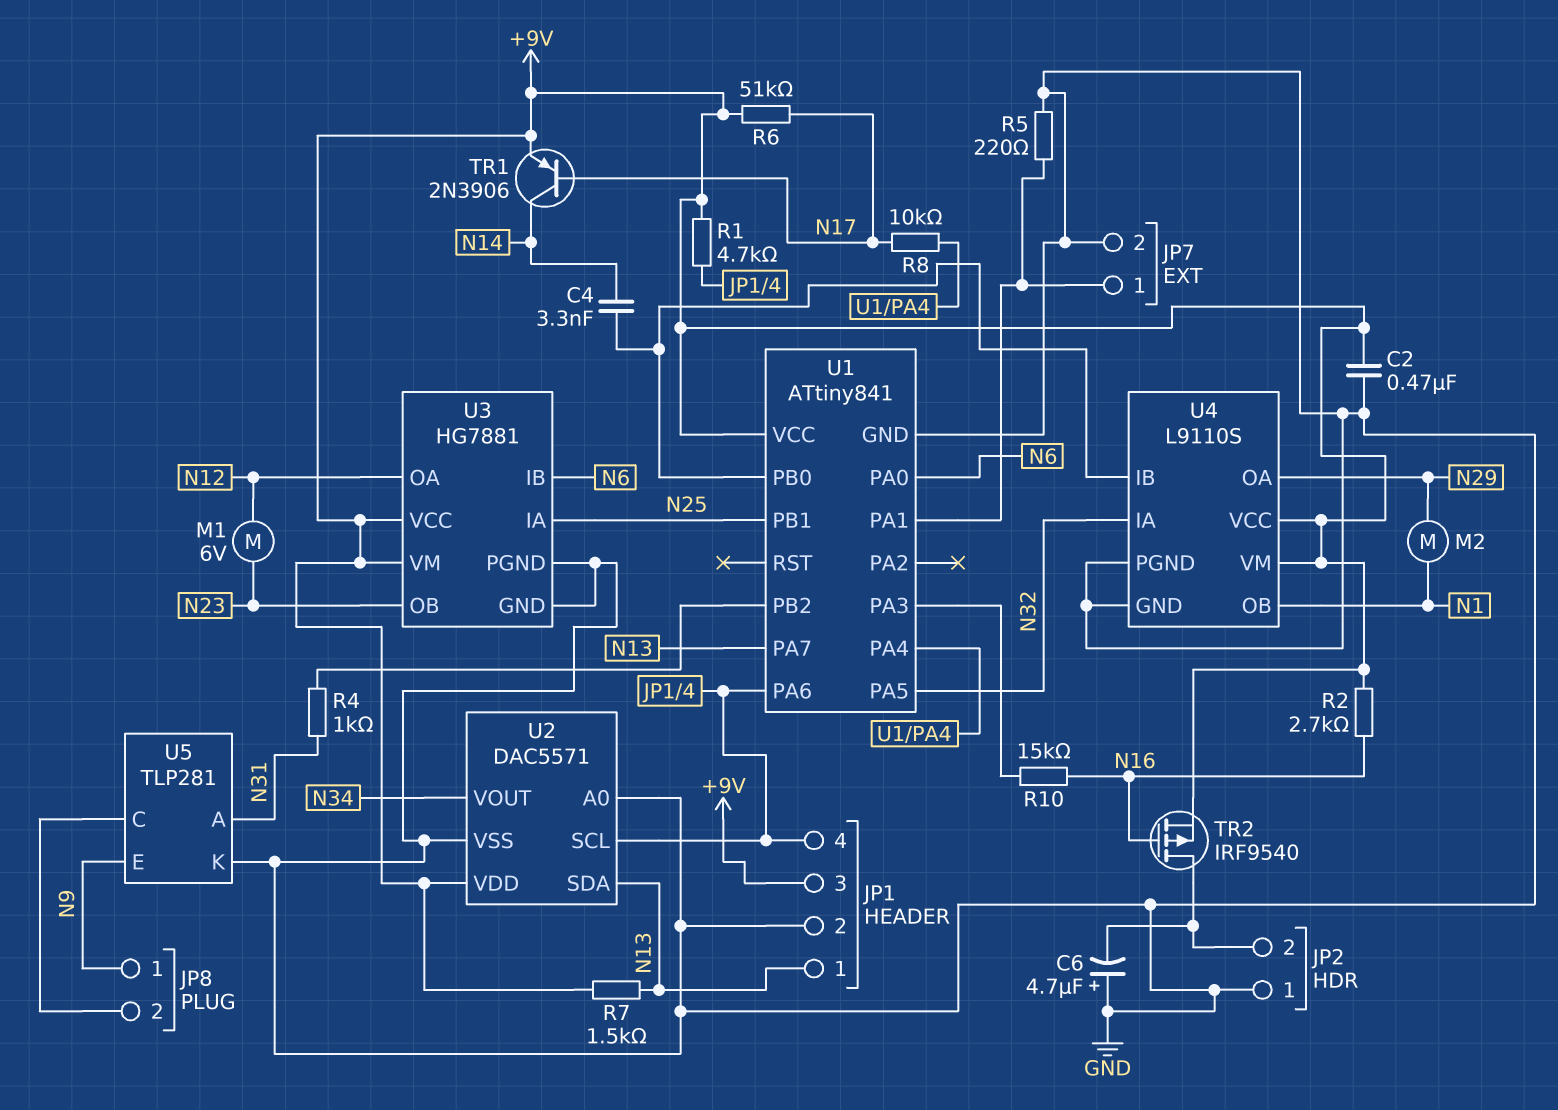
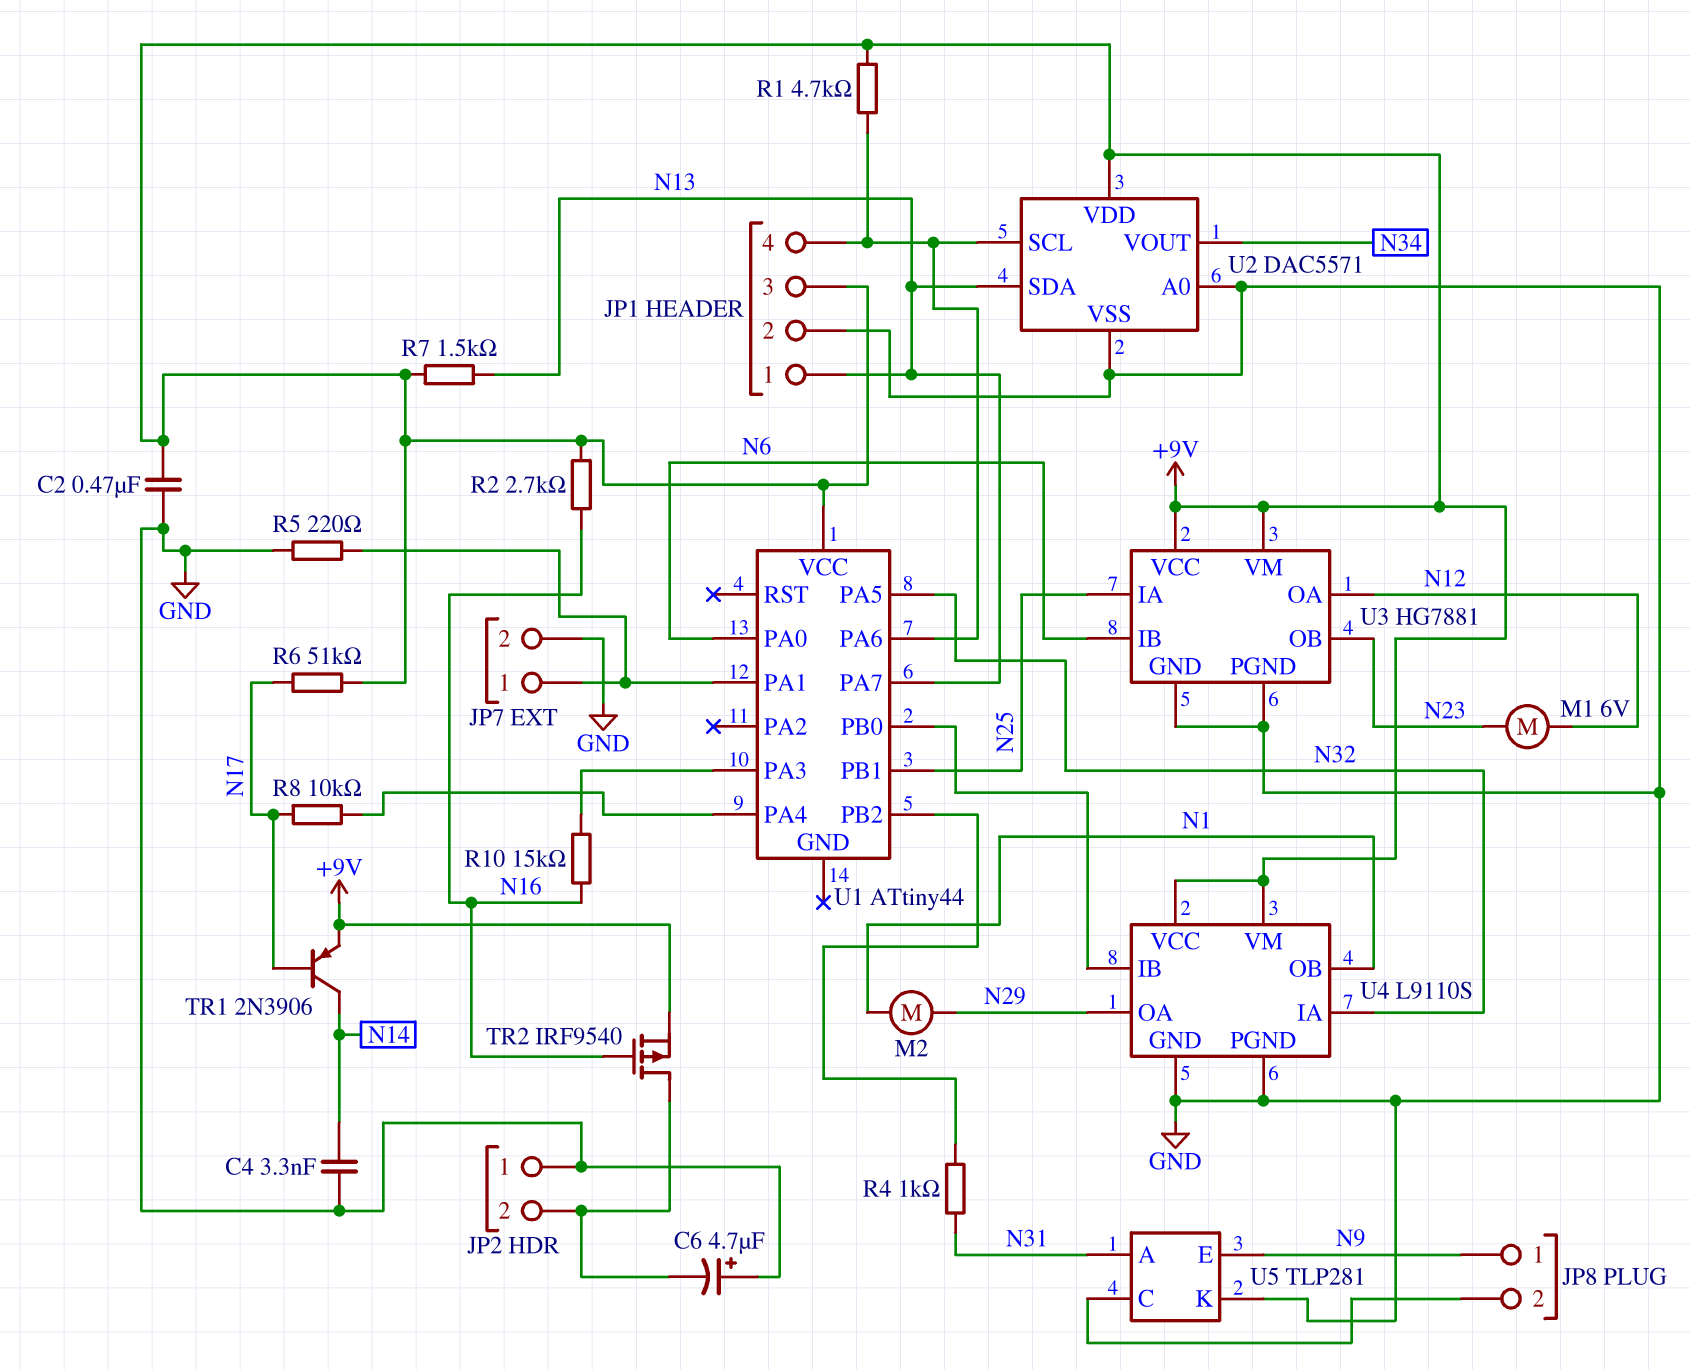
C4: 3.3nF (N14, U1/PB0) -> 3.3nF (GND, N14)
U1: ATtiny841 -> ATtiny44
U1 pin GND: GND -> none

